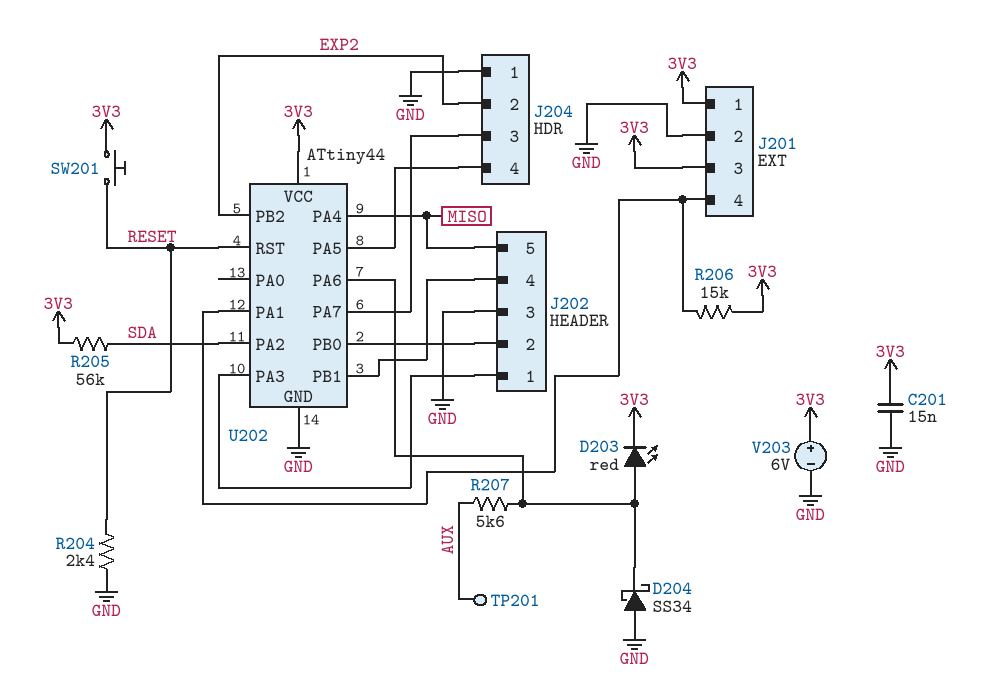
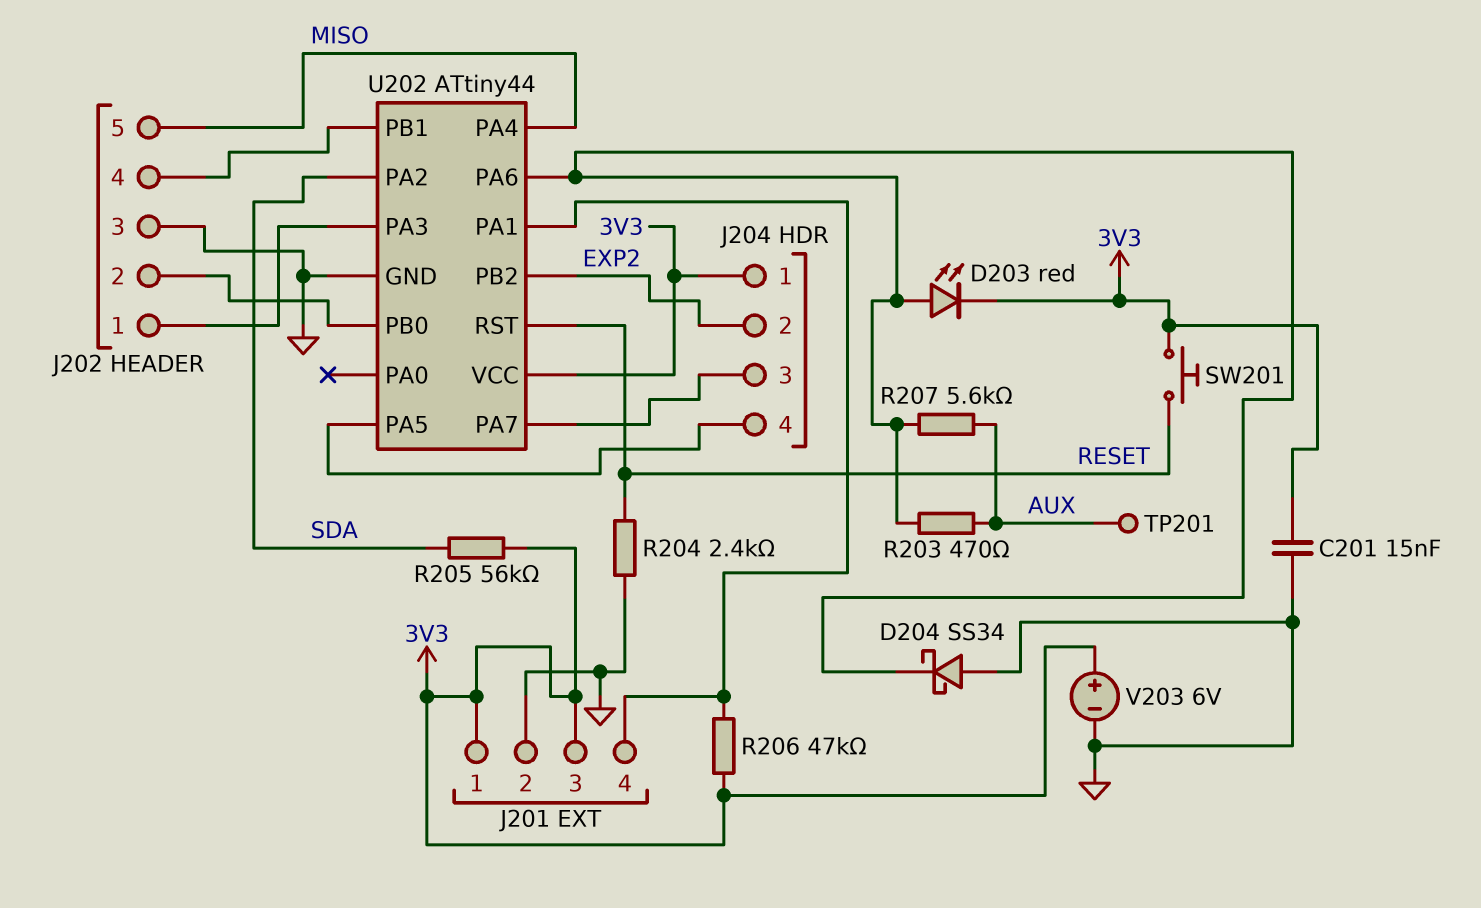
J204 pin 1: GND -> 3V3
R203: none -> 470 (AUX, U202/PA6)
R206: 15k (3V3, J201/4) -> 47k (3V3, J201/4)

